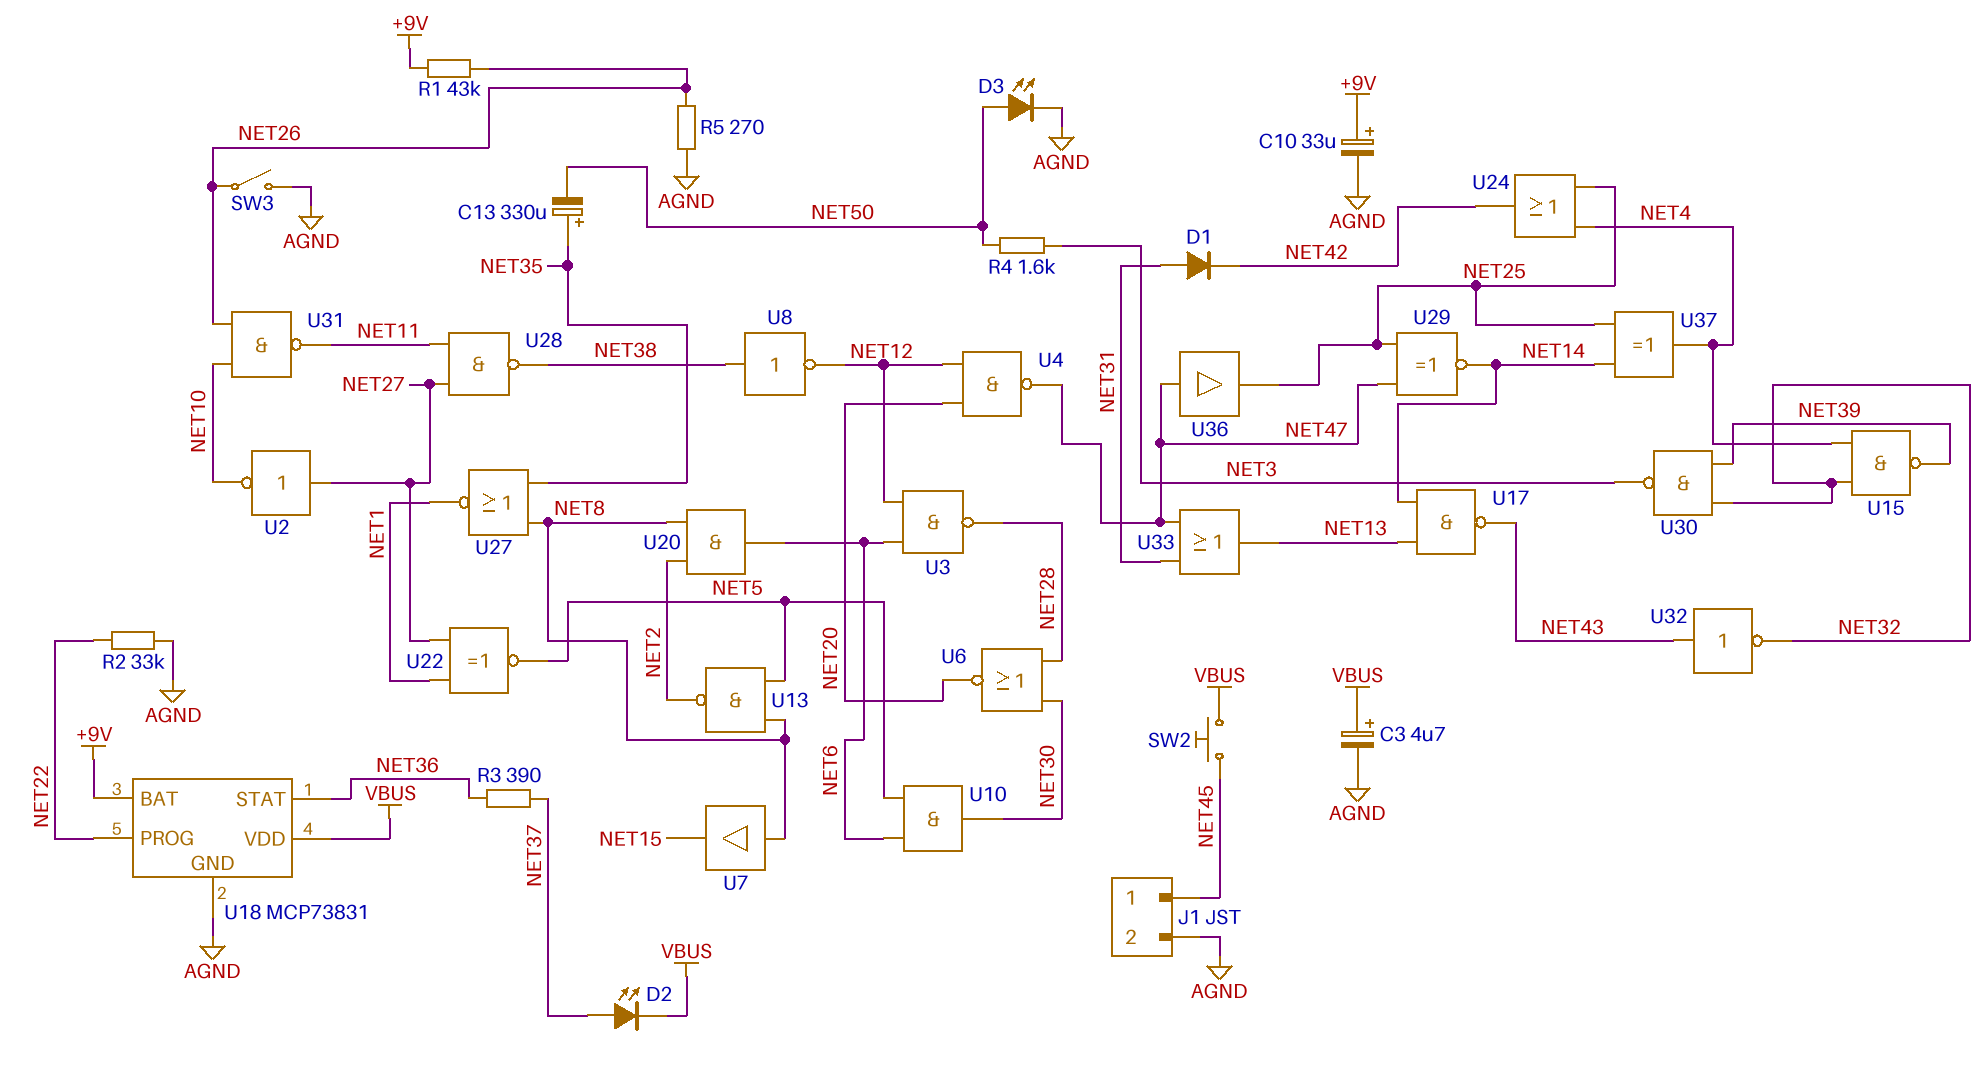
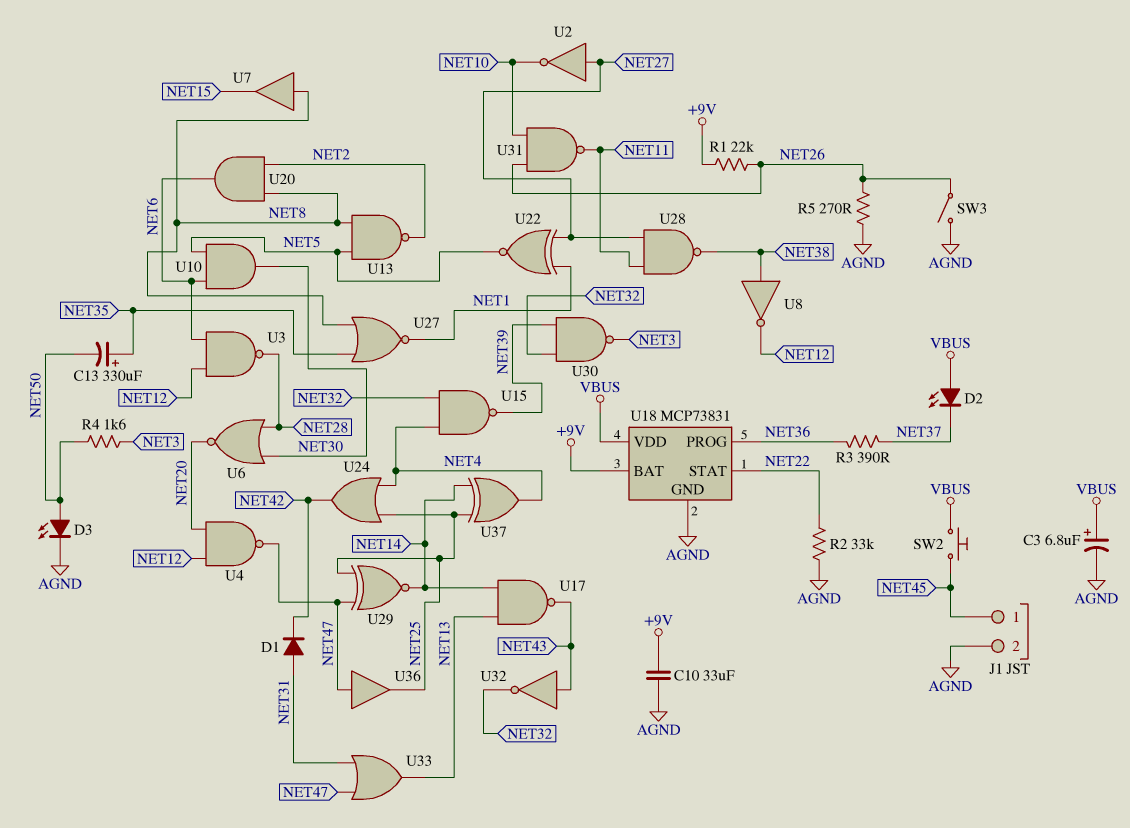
C3: 4.7uF (plus VBUS, minus AGND) -> 6.8uF (plus VBUS, minus AGND)
C10: 33uF (plus +9V, minus AGND) -> 33uF (+9V, AGND)
D2: LED (A NET37, K VBUS) -> LED (A VBUS, K NET37)
R1: 43k (+9V, NET26) -> 22k (+9V, NET26)
U18 pin PROG: NET22 -> NET36
U18 pin STAT: NET36 -> NET22

